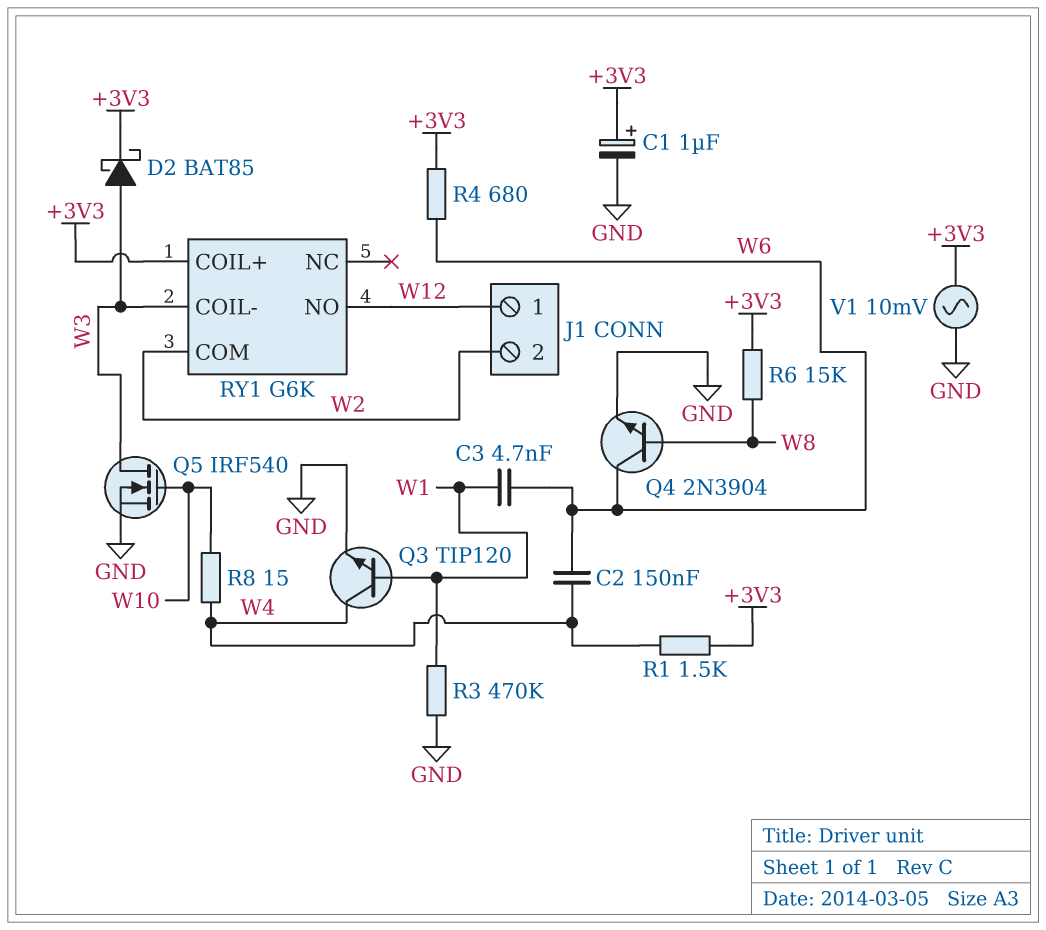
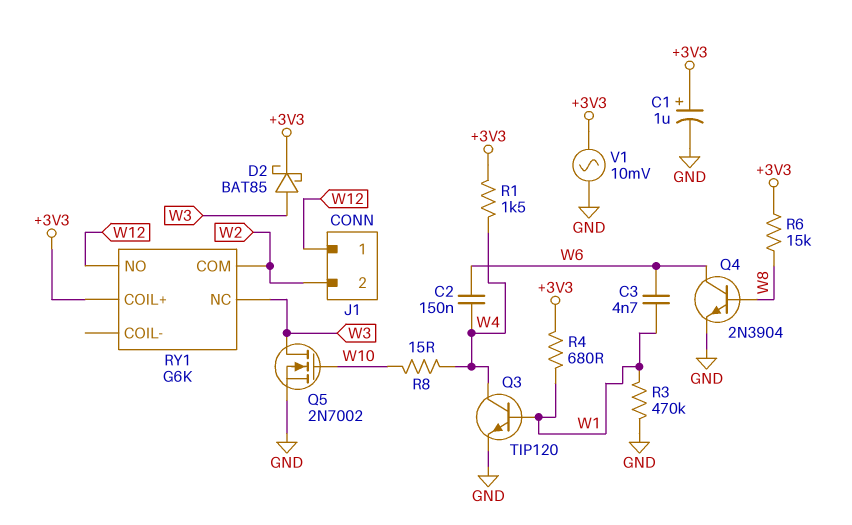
Q5: NMOS IRF540 (G W10, D W3, S GND) -> NMOS 2N7002 (G W10, D W3, S GND)
R4: 680 (+3V3, W6) -> 680 (+3V3, W1)
RY1 pin COIL-: W3 -> none
RY1 pin NC: none -> W3

